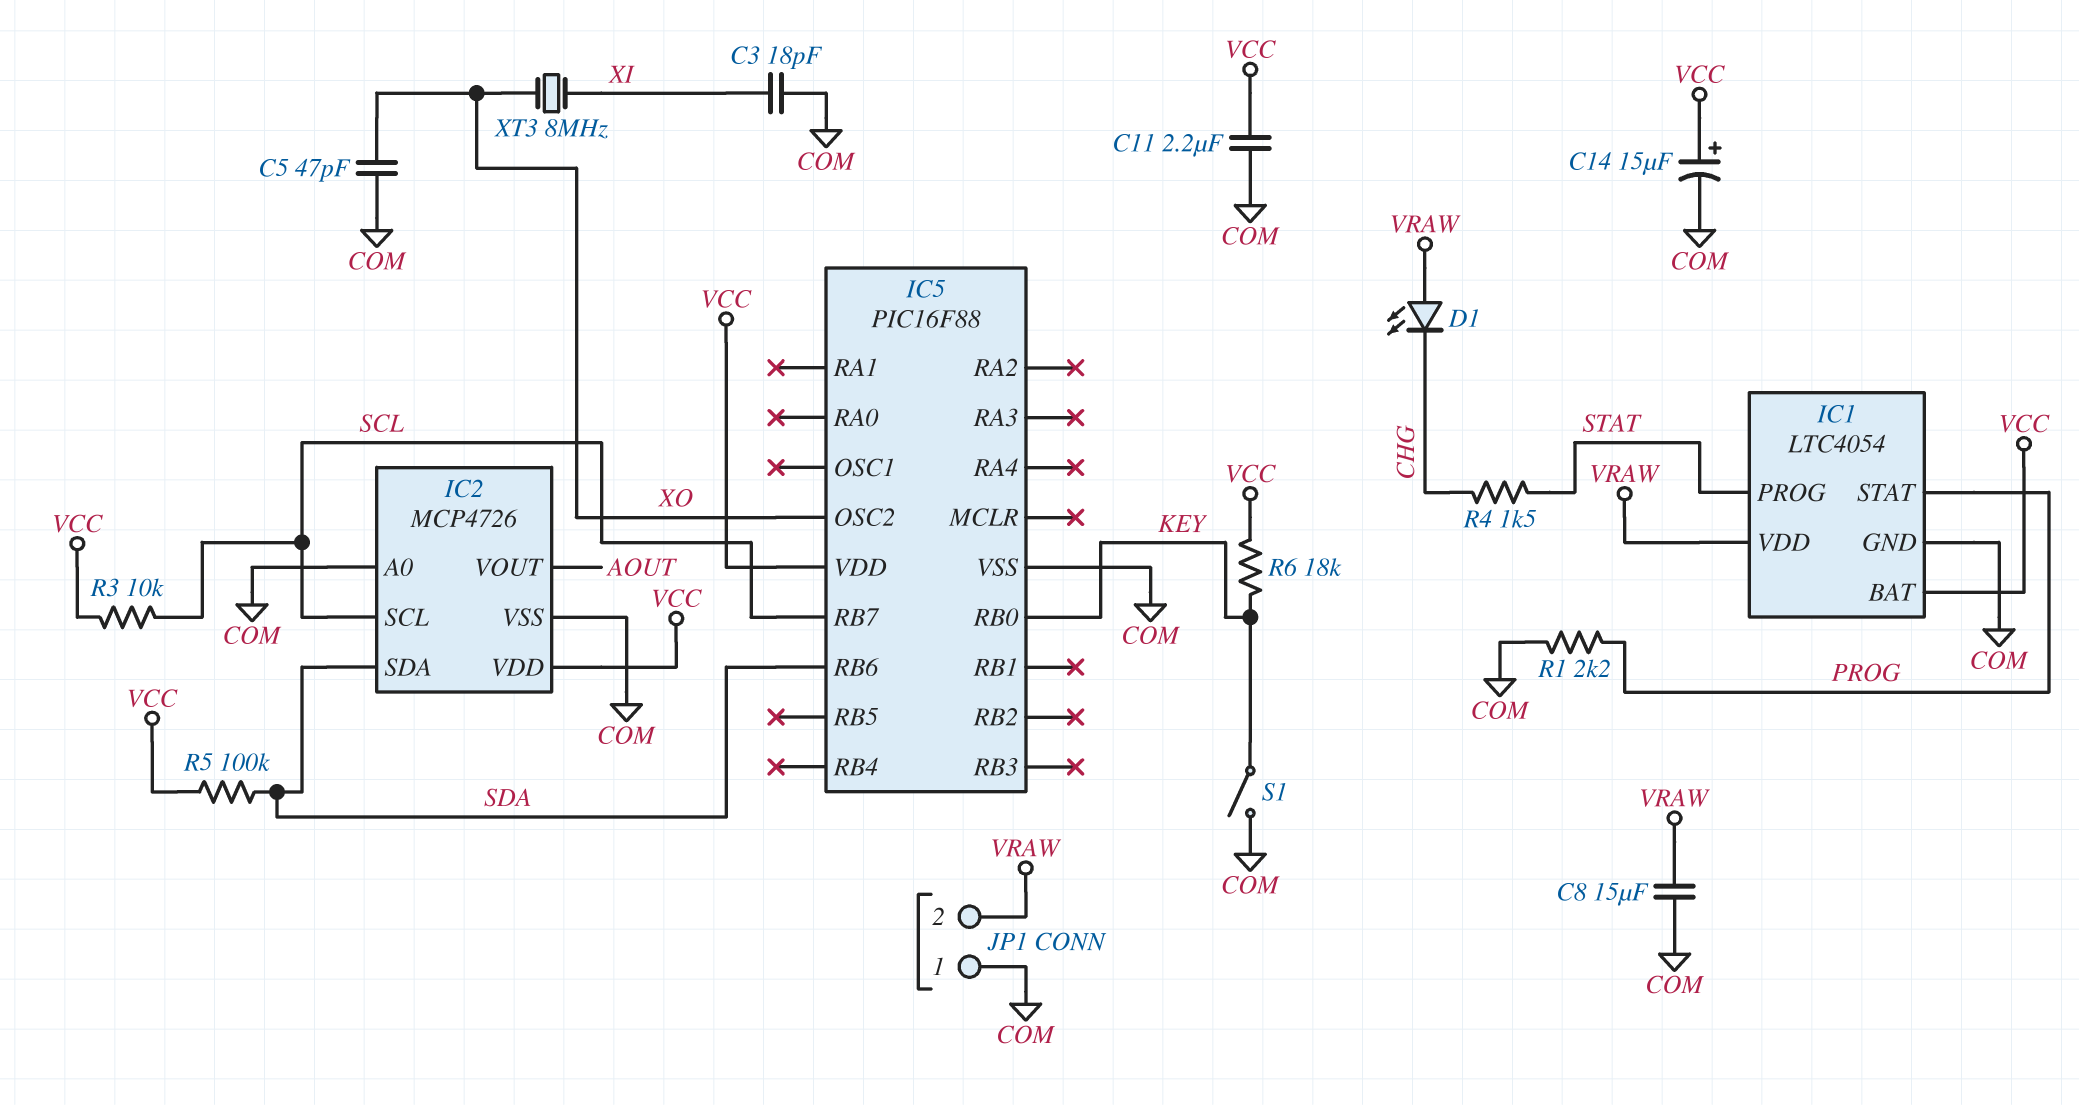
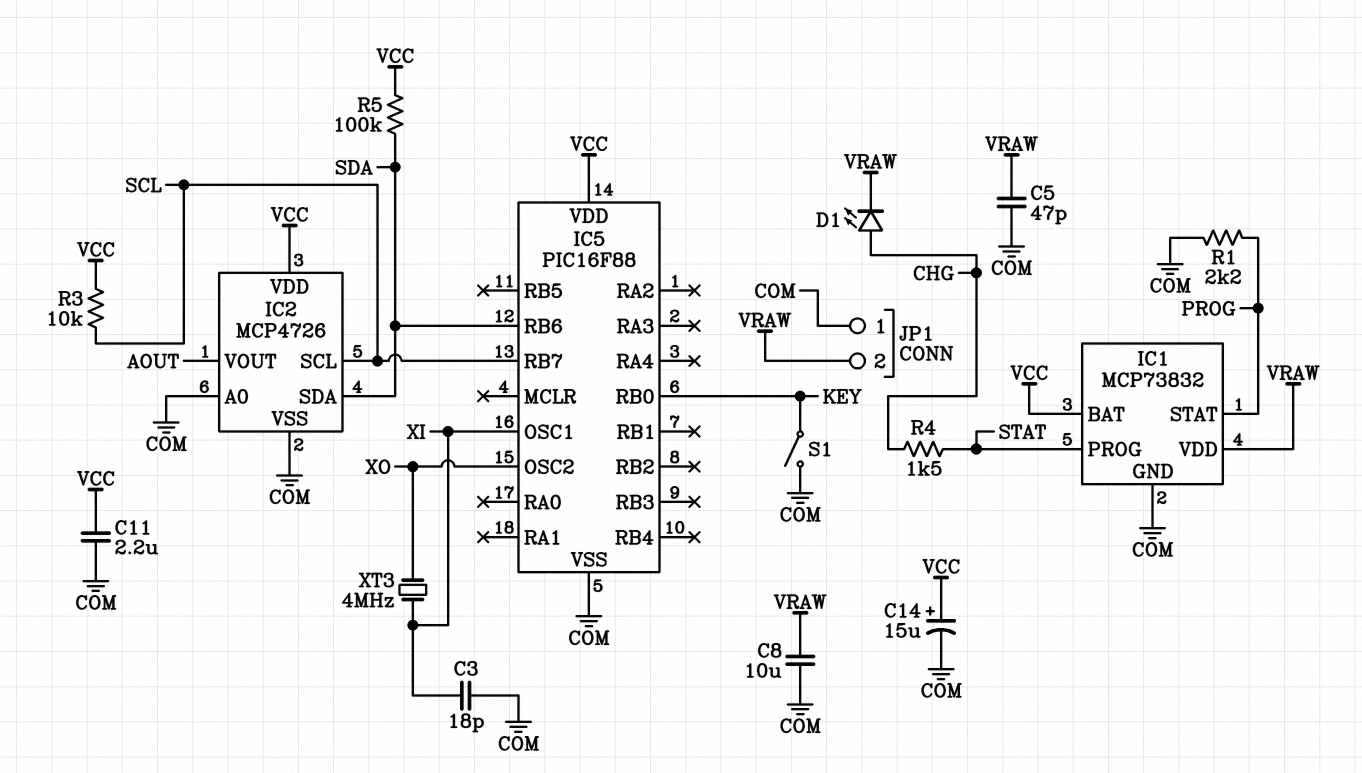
C5: 47pF (COM, XO) -> 47pF (COM, VRAW)
C8: 15uF (COM, VRAW) -> 10uF (COM, VRAW)
D1: LED (A VRAW, K CHG) -> LED (A CHG, K VRAW)
IC1: LTC4054 -> MCP73832
IC5 pin OSC1: none -> XI
R6: 18k (KEY, VCC) -> none
XT3: 8MHz (XI, XO) -> 4MHz (XI, XO)

